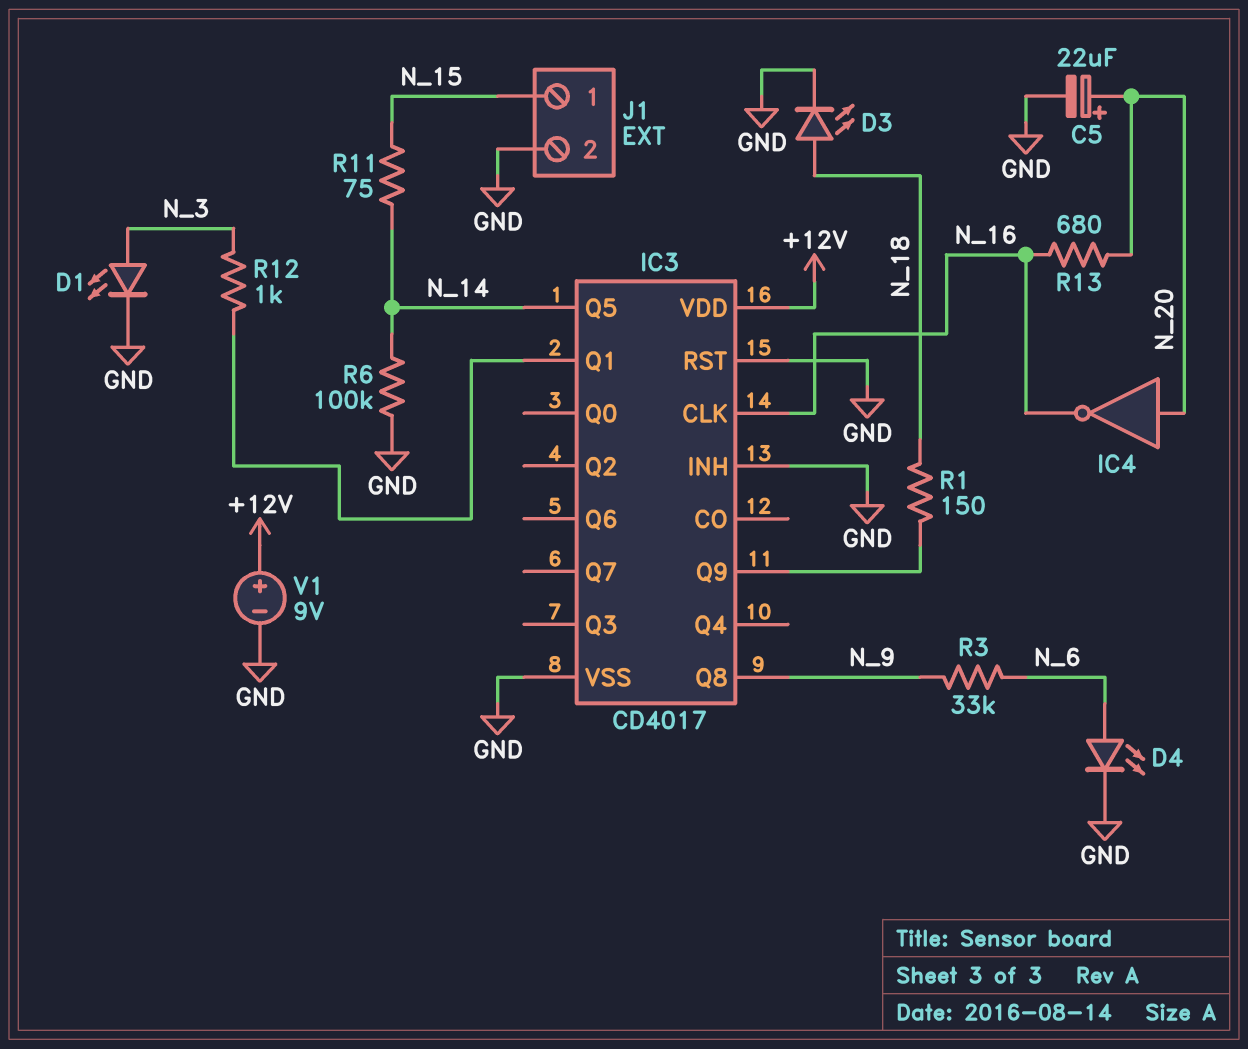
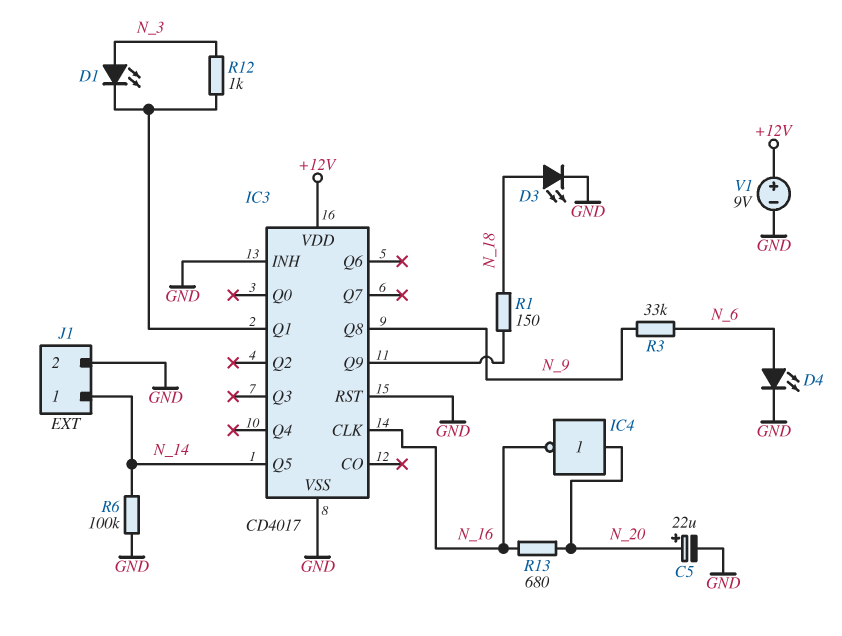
D1: LED (A N_3, K GND) -> LED (A N_3, K IC3/Q1)
J1 pin 1: N_15 -> N_14
R11: 75 (N_14, N_15) -> none

